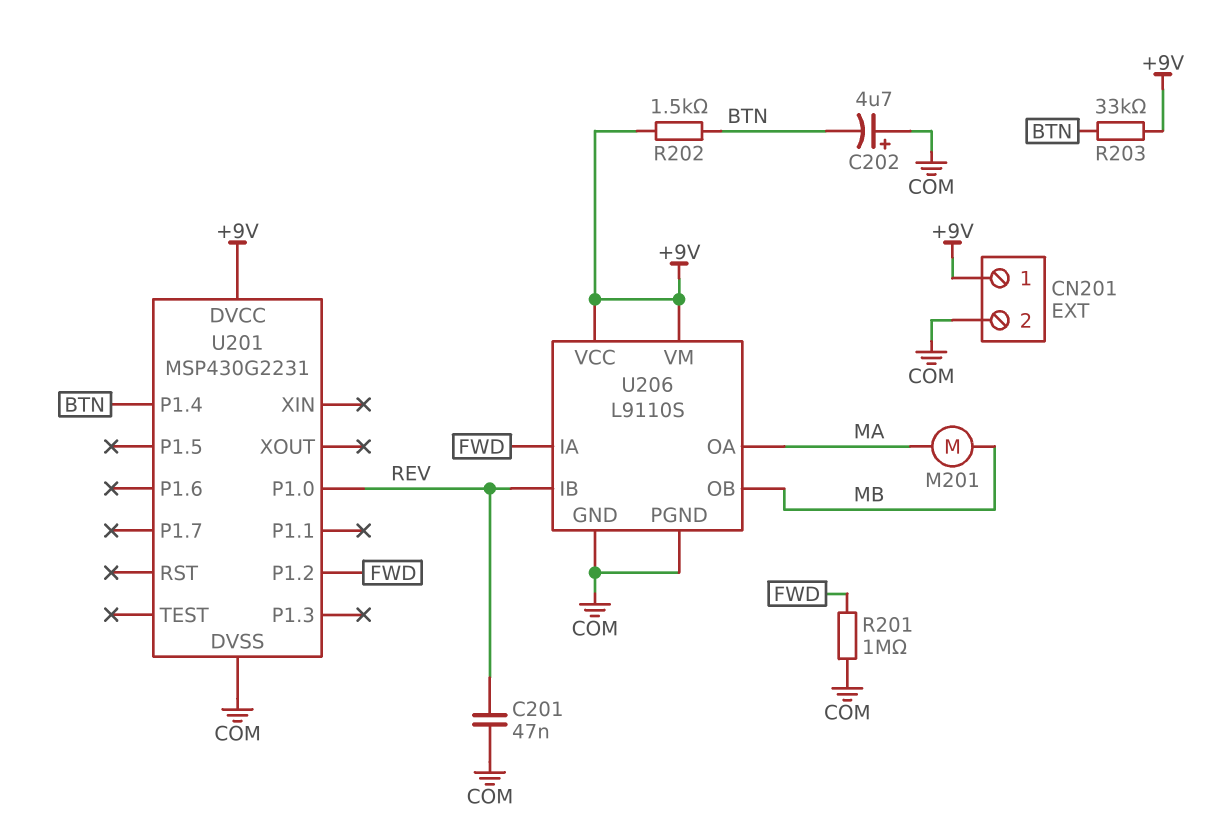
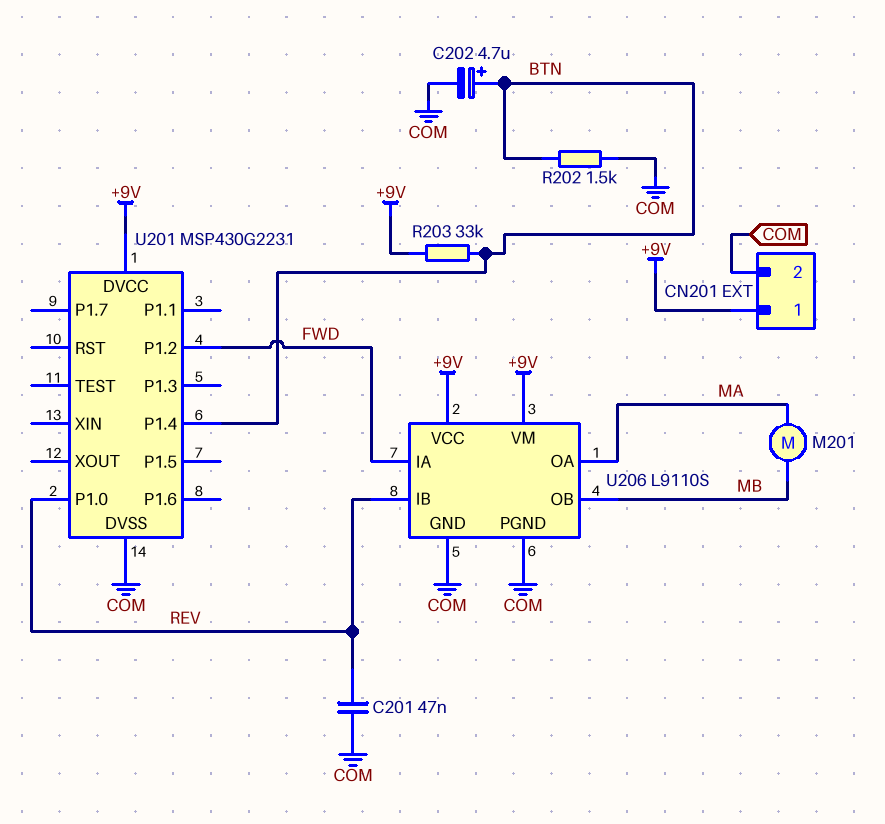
C202: 4.7uF (plus COM, minus BTN) -> 4.7uF (plus BTN, minus COM)
R201: 1M (COM, FWD) -> none
R202: 1.5k (+9V, BTN) -> 1.5k (BTN, COM)

